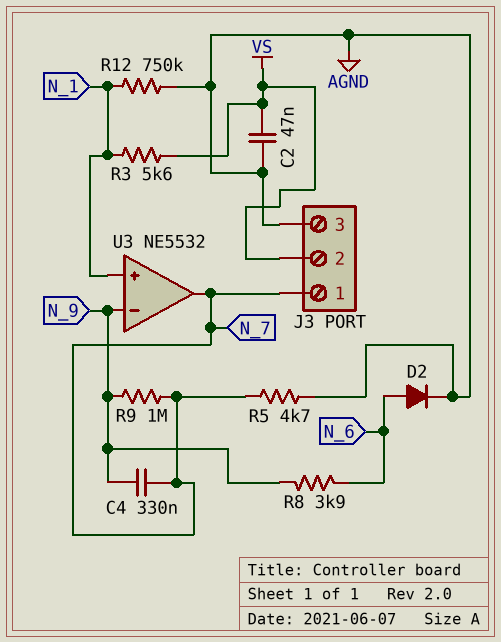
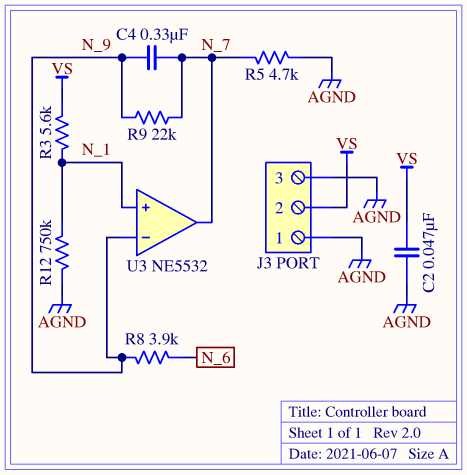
D2: diode (A N_6, K AGND) -> none
J3 pin 1: N_7 -> AGND
R9: 1M (N_7, N_9) -> 22k (N_7, N_9)

